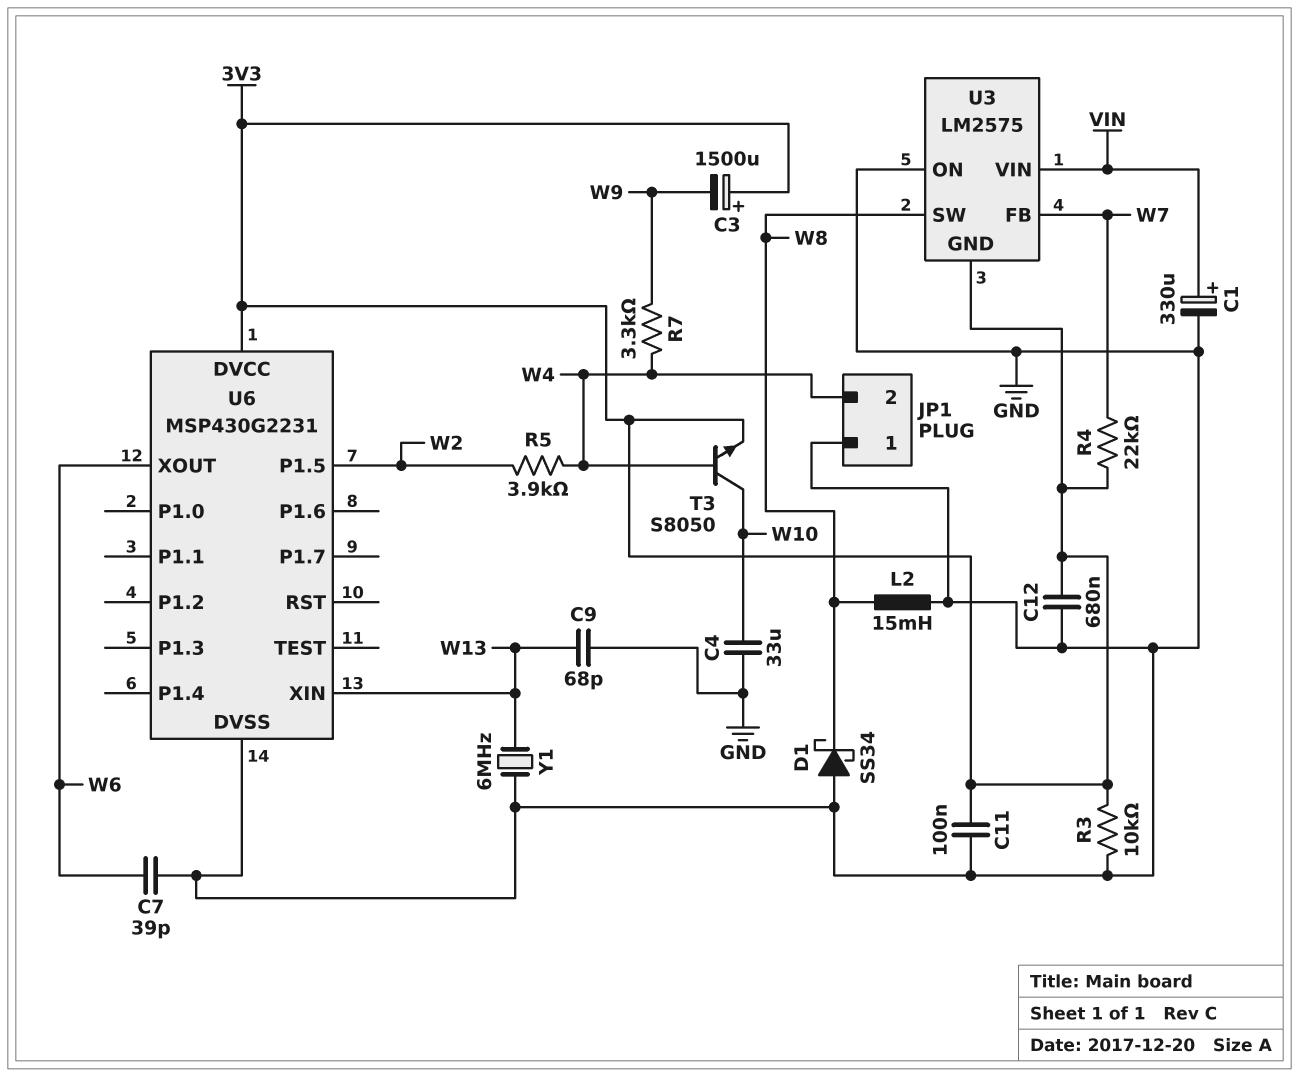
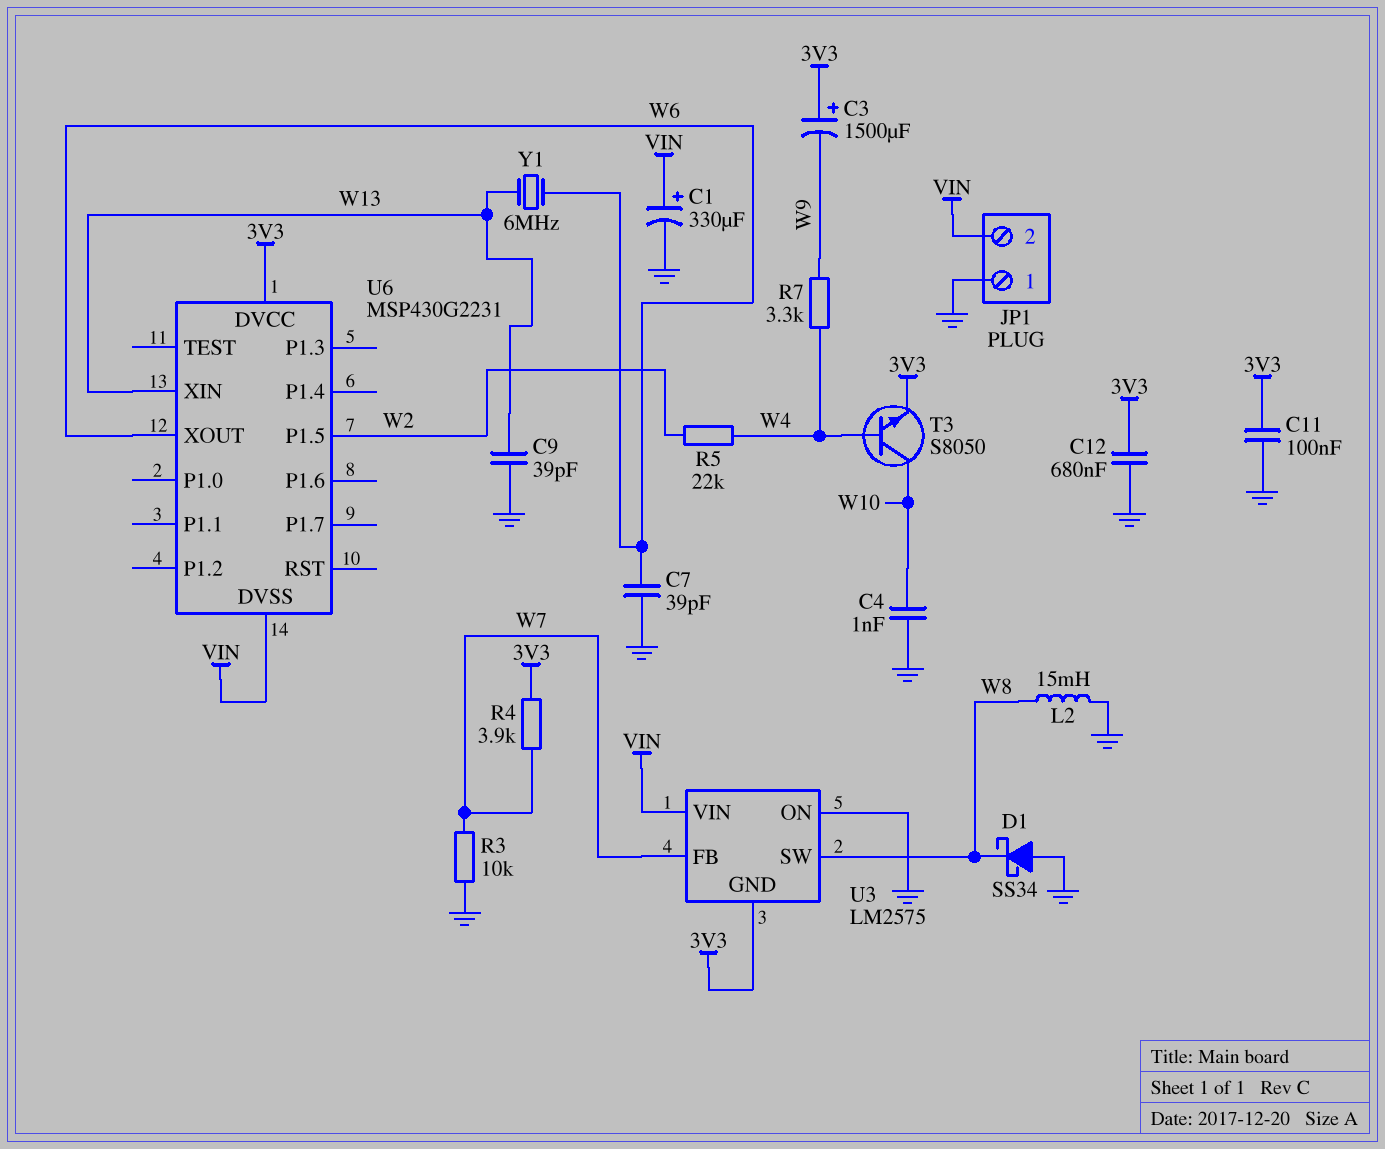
C4: 33uF (GND, W10) -> 1nF (GND, W10)
C9: 68pF (GND, W13) -> 39pF (GND, W13)
JP1 pin 2: W4 -> VIN
R3: 10k (3V3, GND) -> 10k (GND, W7)
R4: 22k (3V3, W7) -> 3.9k (3V3, W7)
R5: 3.9k (W2, W4) -> 22k (W2, W4)
U6 pin DVSS: GND -> VIN
Y1: 6MHz (GND, W13) -> 6MHz (W6, W13)

